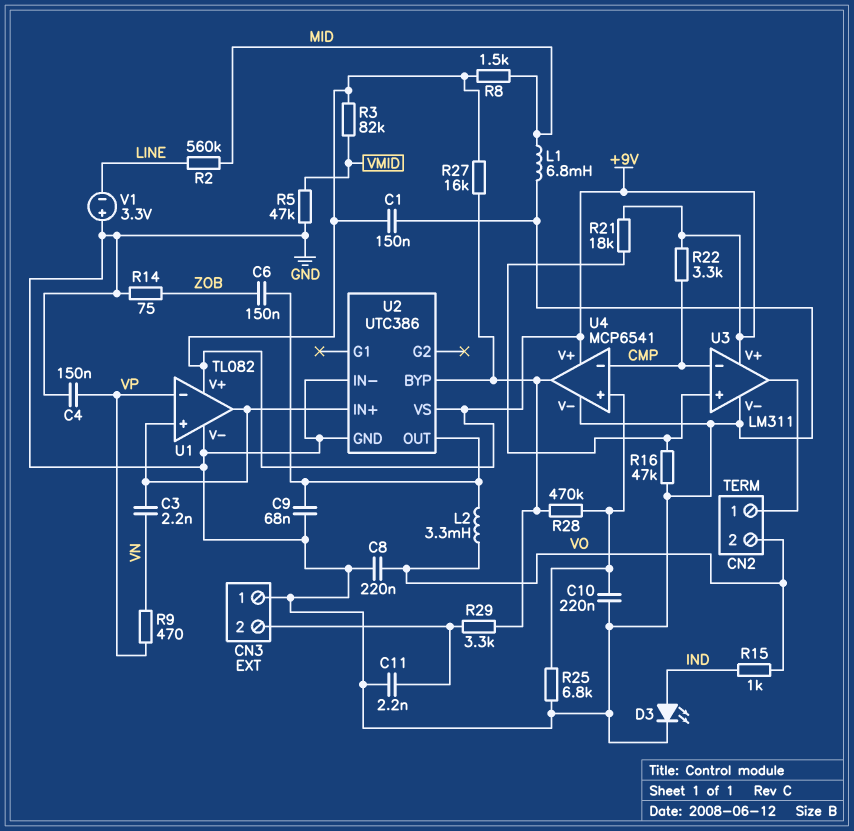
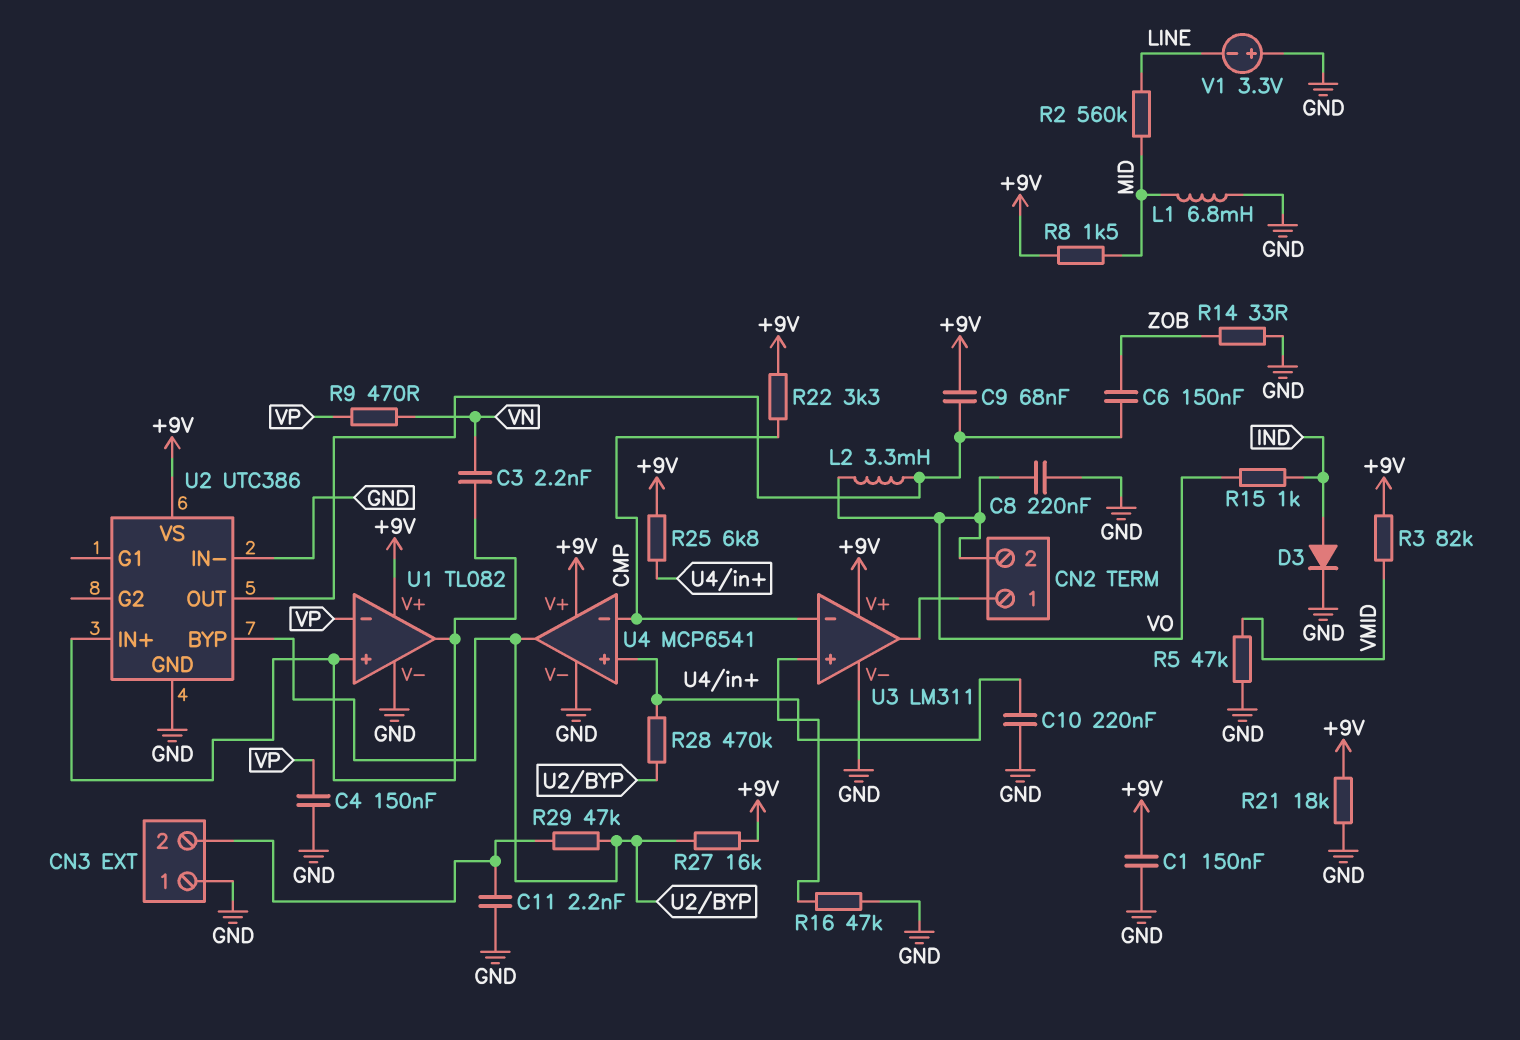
C9: 68nF (GND, U2/OUT) -> 68nF (+9V, U2/OUT)
D3: LED (A IND, K GND) -> diode (A IND, K GND)
R14: 75 (GND, ZOB) -> 33 (GND, ZOB)
R21: 18k (+9V, U3/in+) -> 18k (+9V, GND)
R25: 6.8k (GND, U4/in+) -> 6.8k (+9V, U4/in+)
R29: 3.3k (CN3/2, U2/BYP) -> 47k (CN3/2, U2/BYP)

